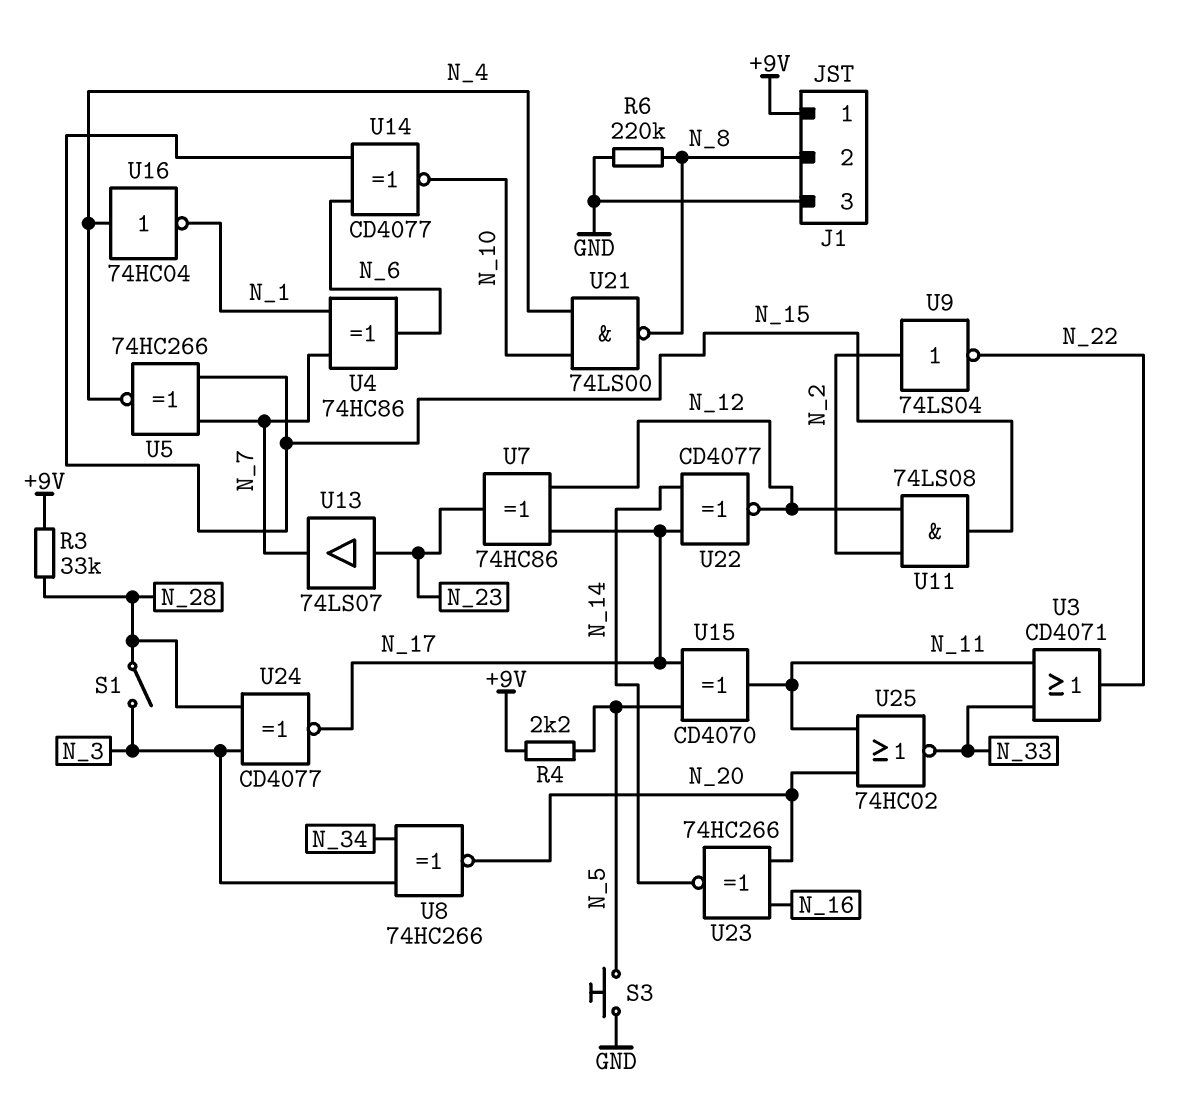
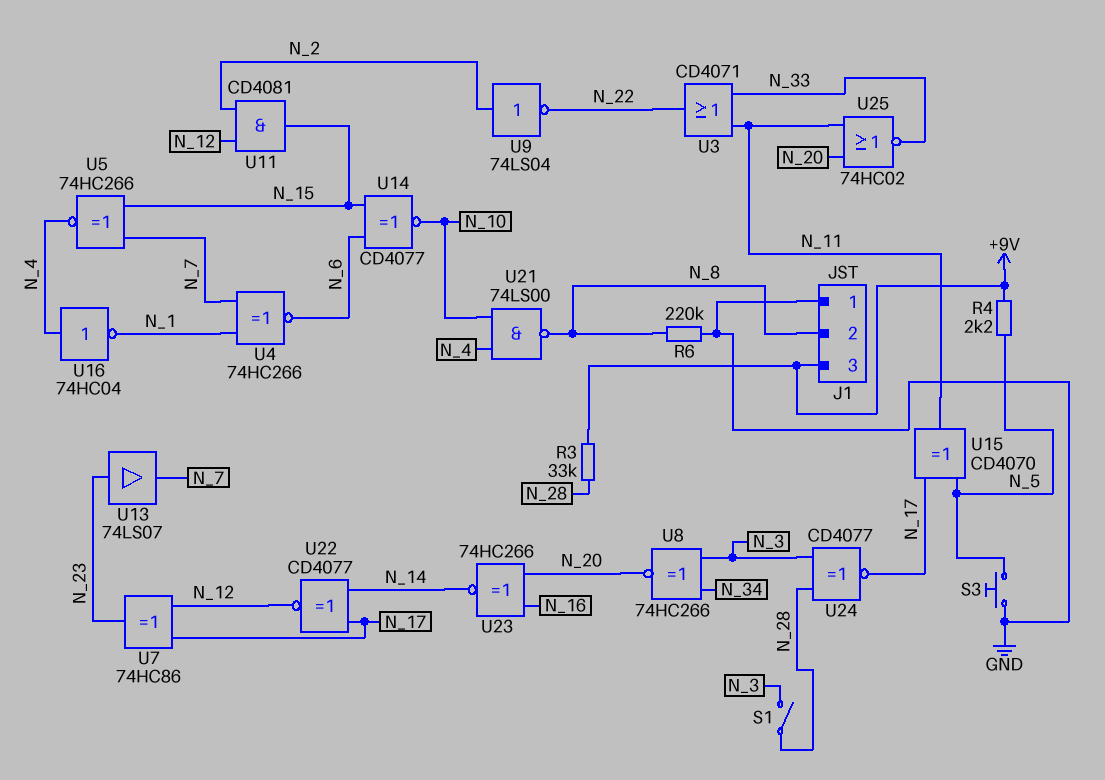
J1 pin 1: +9V -> GND
J1 pin 3: GND -> +9V
U4: XOR 74HC86 (in N_1, in N_7, out N_6) -> XNOR 74HC266 (in N_1, in N_7, out N_6)
U11: AND 74LS08 (in N_2, in N_12, out N_15) -> AND CD4081 (in N_2, in N_12, out N_15)

